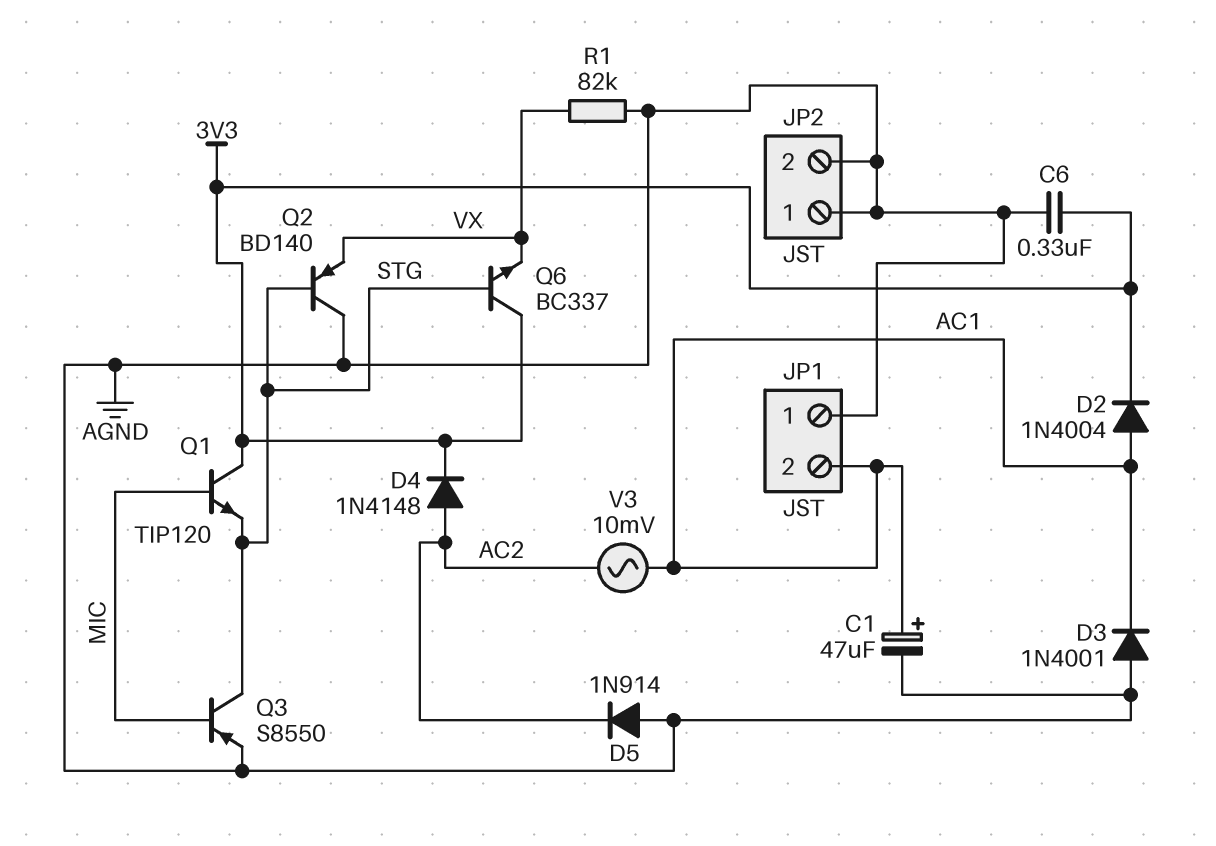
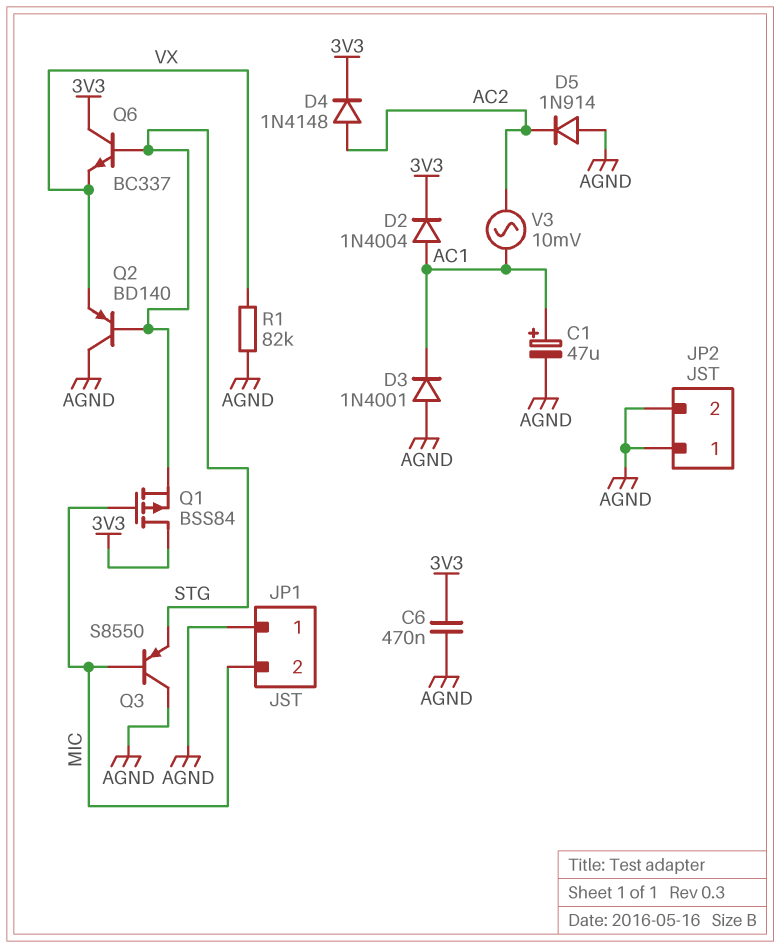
C6: 330nF (3V3, AGND) -> 470nF (3V3, AGND)
JP1 pin 2: AC1 -> MIC
Q1: NPN TIP120 (B MIC, C 3V3, E STG) -> PMOS BSS84 (G MIC, D 3V3, S STG)
Q3: PNP S8550 (B MIC, C STG, E AGND) -> PNP S8550 (B MIC, C AGND, E STG)

